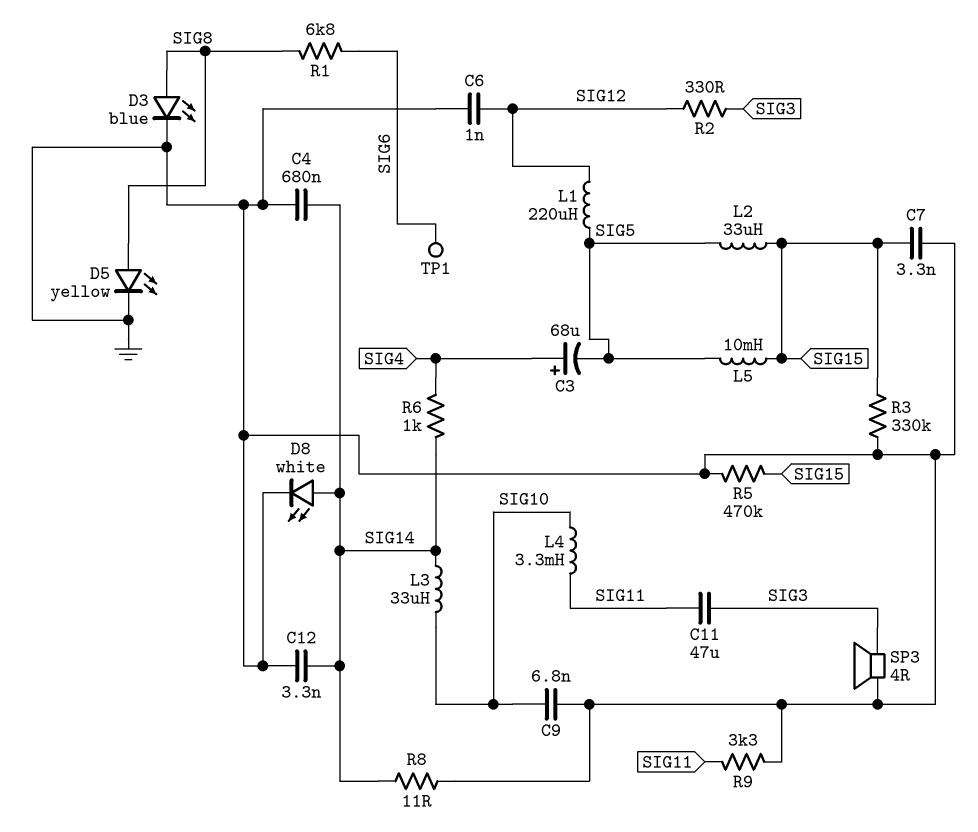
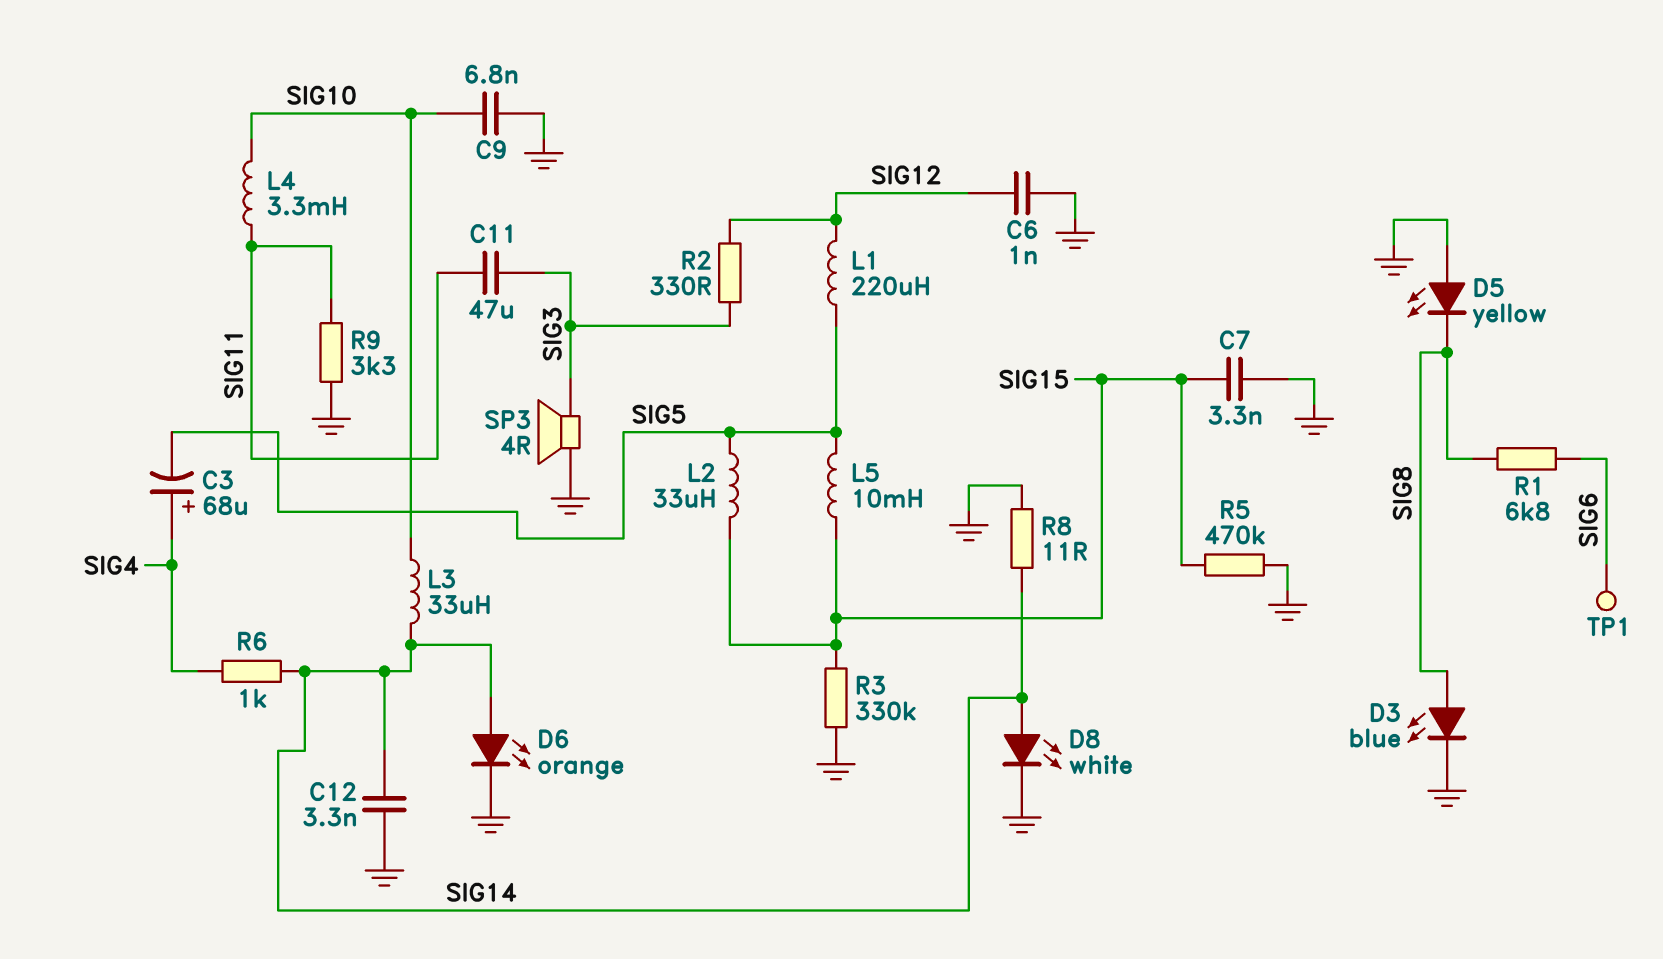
C4: 680nF (GND, SIG14) -> none
D5: LED yellow (A SIG8, K GND) -> LED yellow (A GND, K SIG8)
D6: none -> LED orange (A SIG14, K GND)

